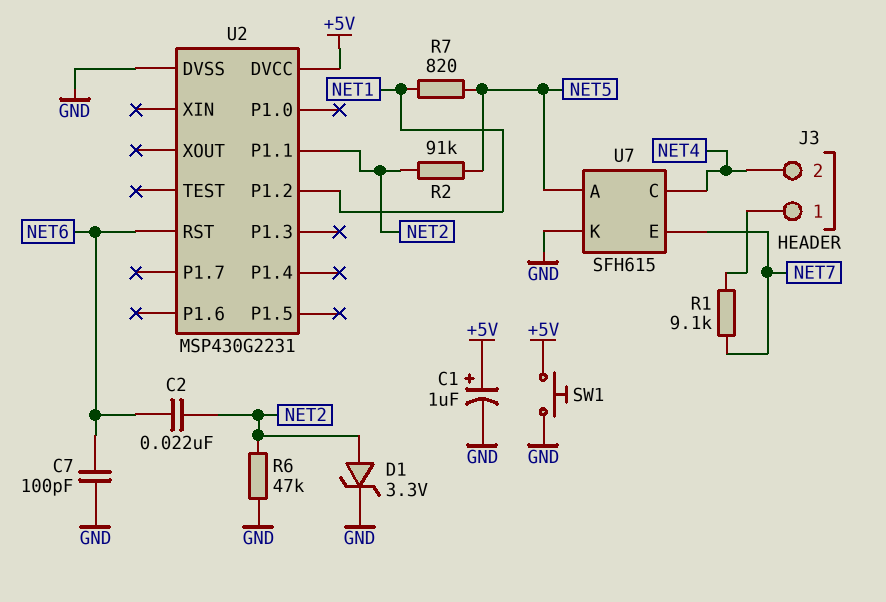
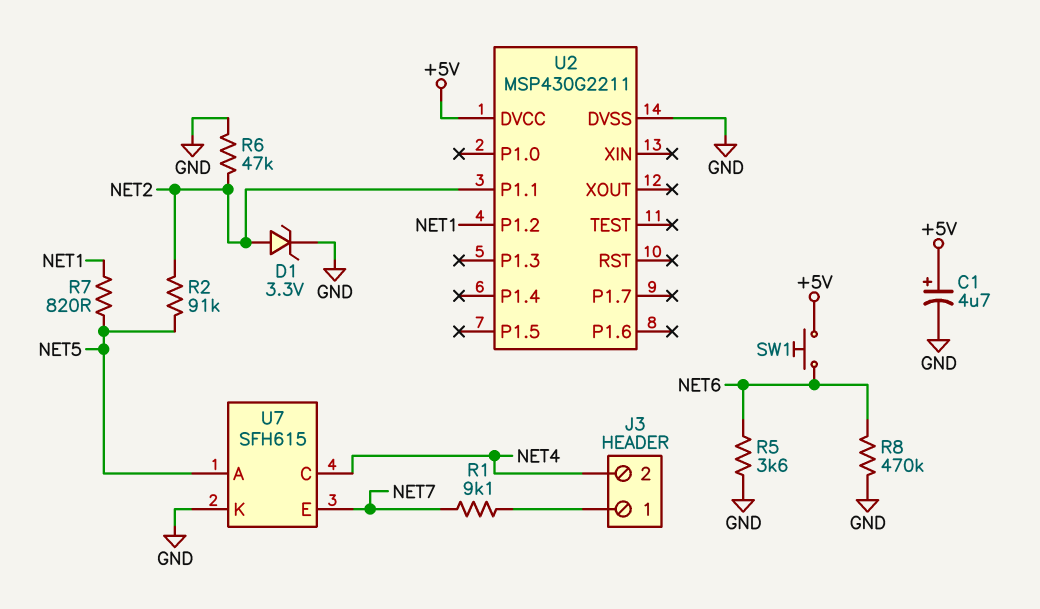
C1: 1uF (plus +5V, minus GND) -> 4.7uF (plus +5V, minus GND)
C2: 22nF (NET2, NET6) -> none
C7: 100pF (GND, NET6) -> none
R5: none -> 3.6k (GND, NET6)
R8: none -> 470k (GND, NET6)
SW1: button (+5V, GND) -> button (+5V, NET6)
U2: MSP430G2231 -> MSP430G2211
U2 pin RST: NET6 -> none

